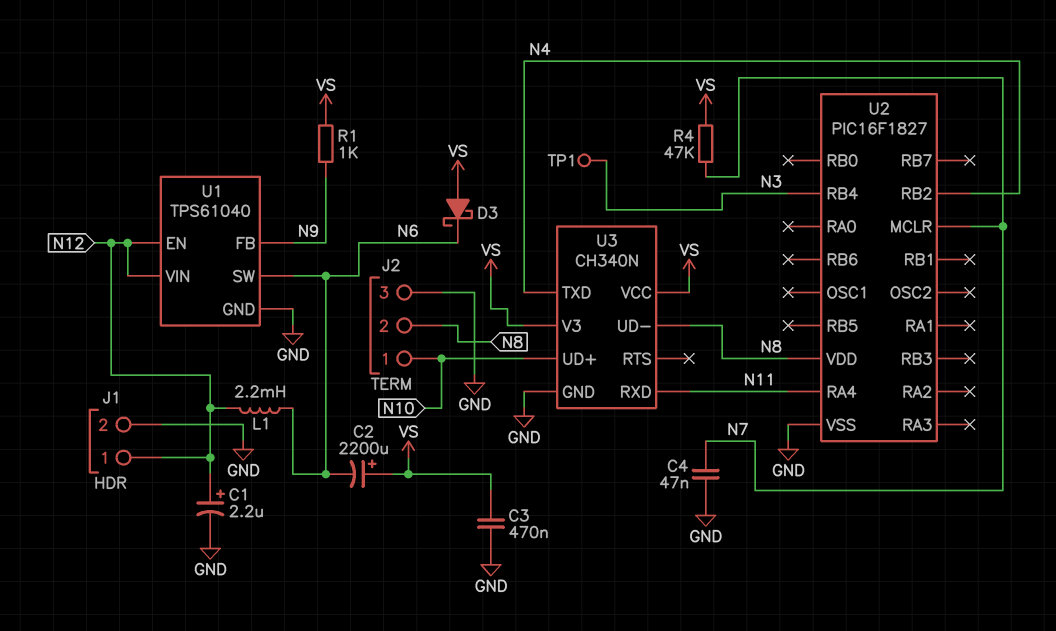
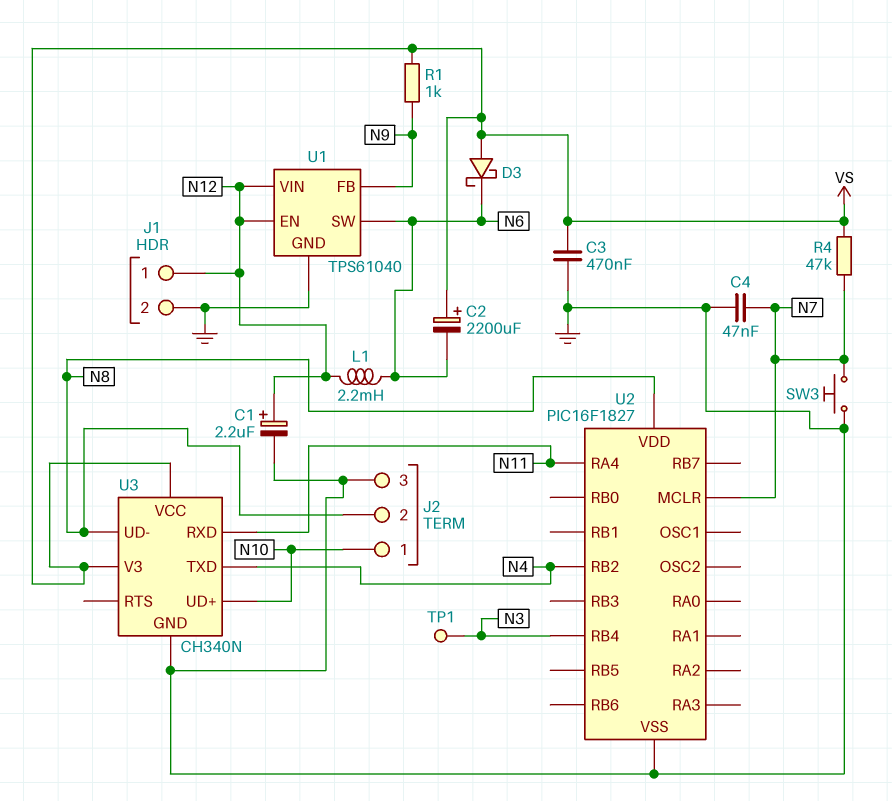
SW3: none -> button (GND, N7)

